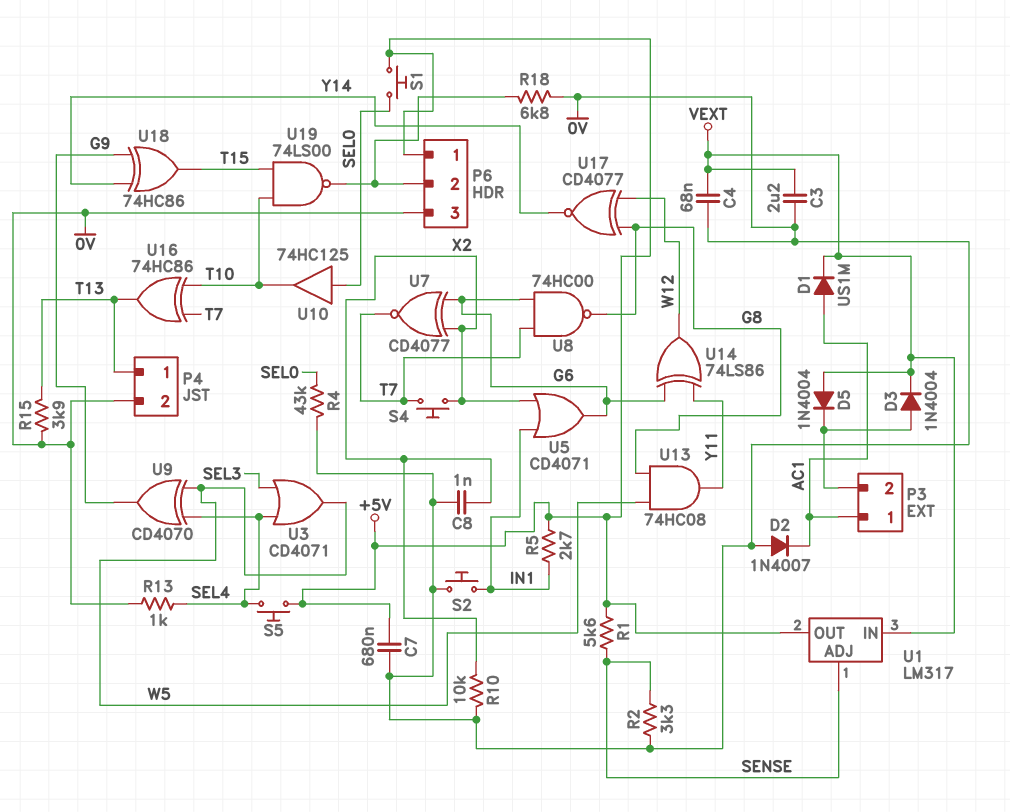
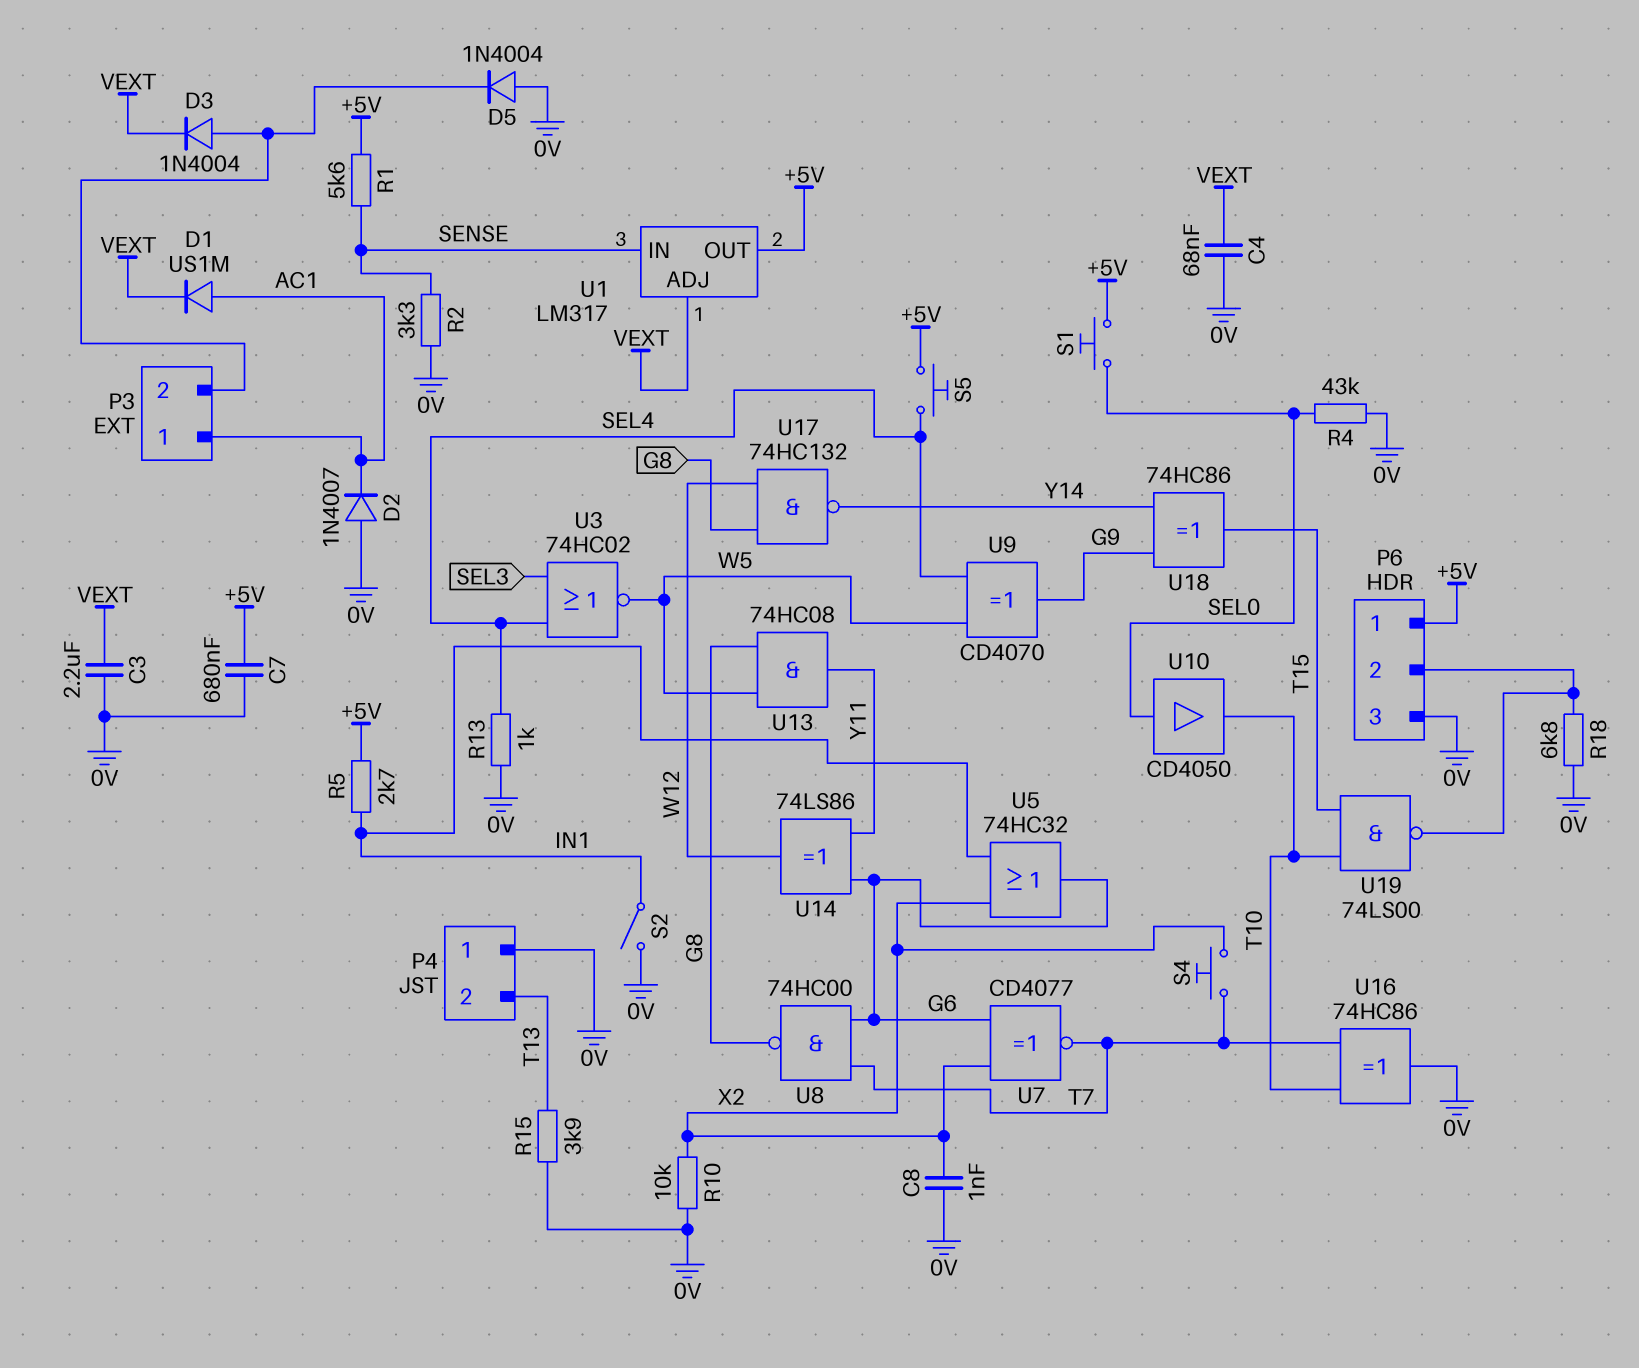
D5: diode 1N4004 (A VEXT, K P3/2) -> diode 1N4004 (A 0V, K P3/2)
P4 pin 1: T13 -> 0V
P4 pin 2: 0V -> T13
S2: button (0V, IN1) -> switch (0V, IN1)
U1 pin ADJ: SENSE -> VEXT
U1 pin IN: VEXT -> SENSE
U3: OR CD4071 (in SEL3, in SEL4, out W5) -> NOR 74HC02 (in SEL3, in SEL4, out W5)
U5: OR CD4071 (in IN1, in X2, out G6) -> OR 74HC32 (in IN1, in X2, out G6)
U10: buffer 74HC125 (in SEL0, out T10) -> buffer CD4050 (in SEL0, out T10)
U16: XOR 74HC86 (in T7, in T10, out T13) -> XOR 74HC86 (in T7, in T10, out 0V)
U17: XNOR CD4077 (in G8, in W12, out Y14) -> NAND 74HC132 (in G8, in W12, out Y14)

